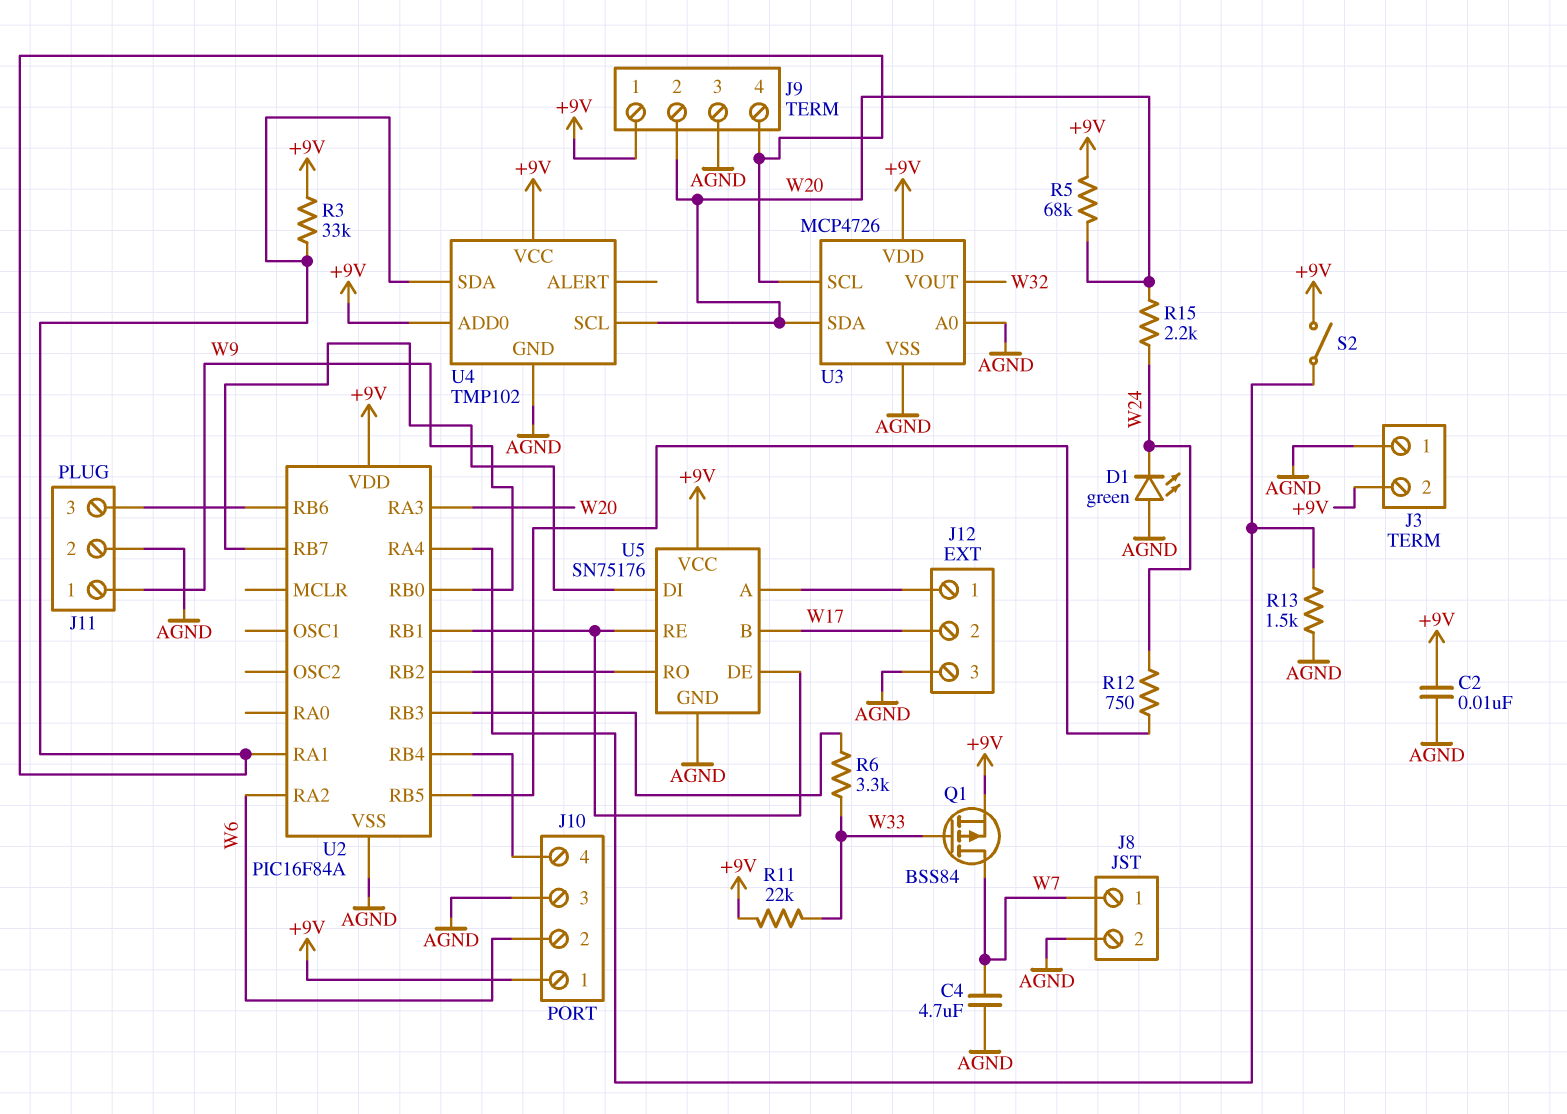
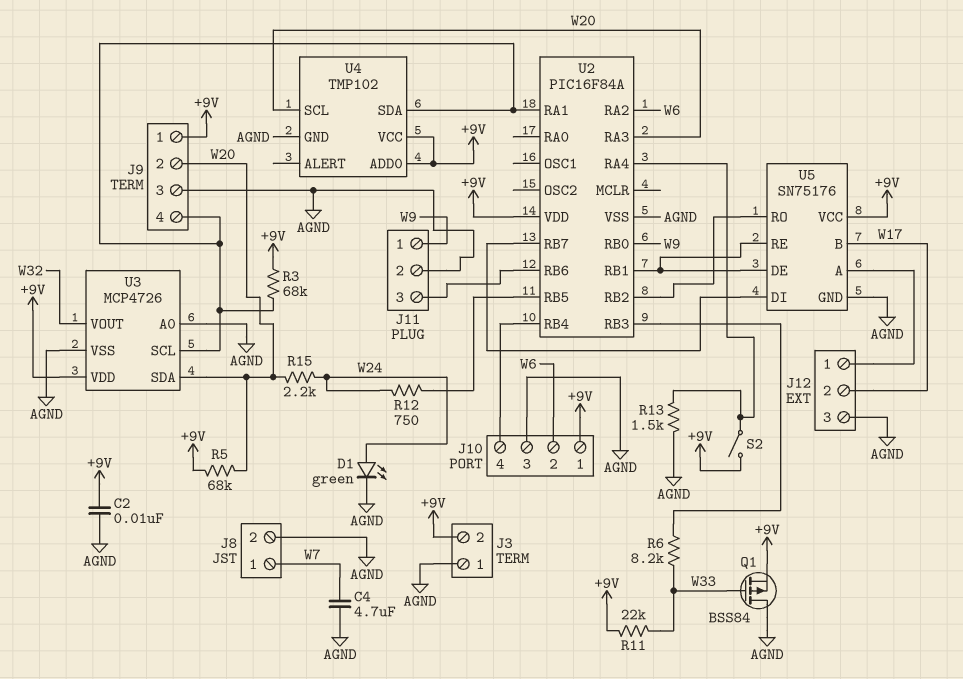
D1: LED green (A AGND, K W24) -> LED green (A W24, K AGND)
Q1: PMOS BSS84 (G W33, D W7, S +9V) -> PMOS BSS84 (G W33, D AGND, S +9V)
R3: 33k (+9V, J9/4) -> 68k (+9V, J9/4)
R6: 3.3k (U2/RB3, W33) -> 8.2k (U2/RB3, W33)

